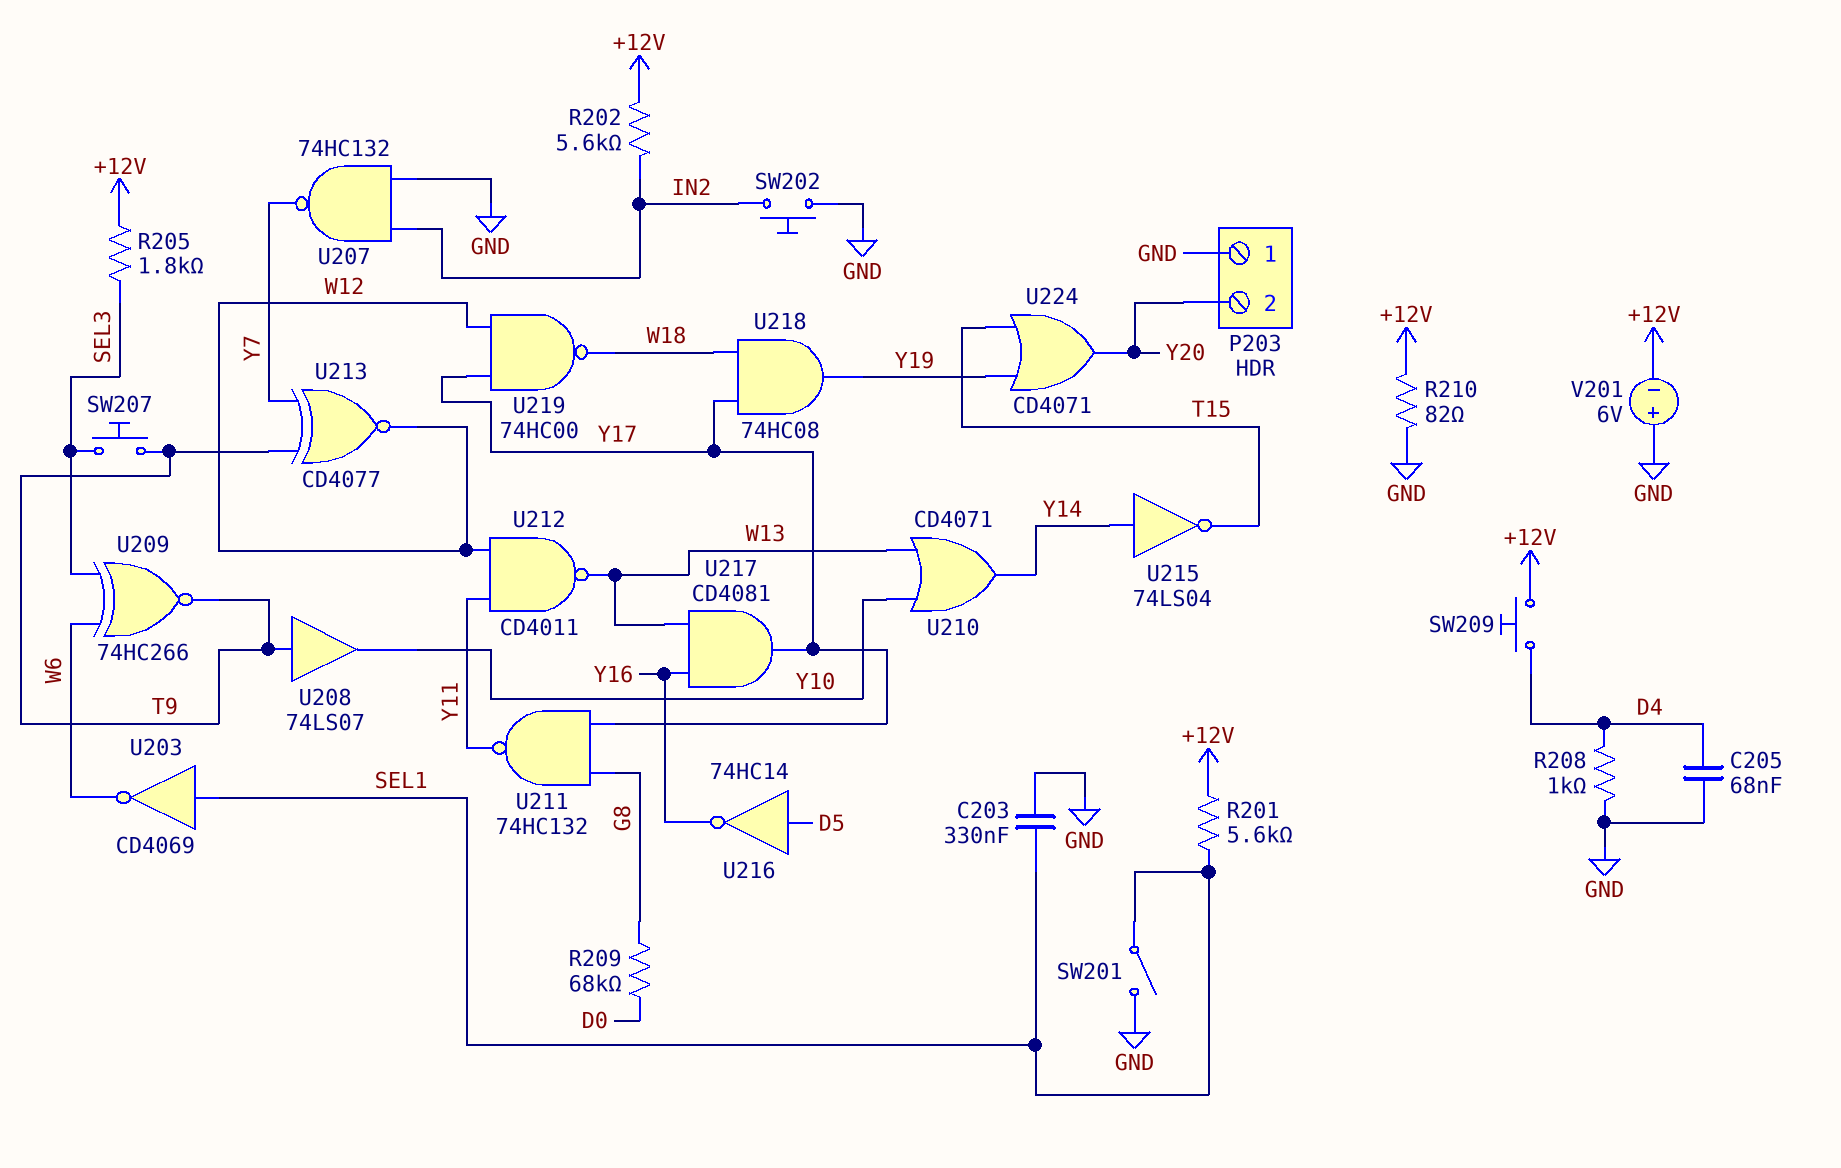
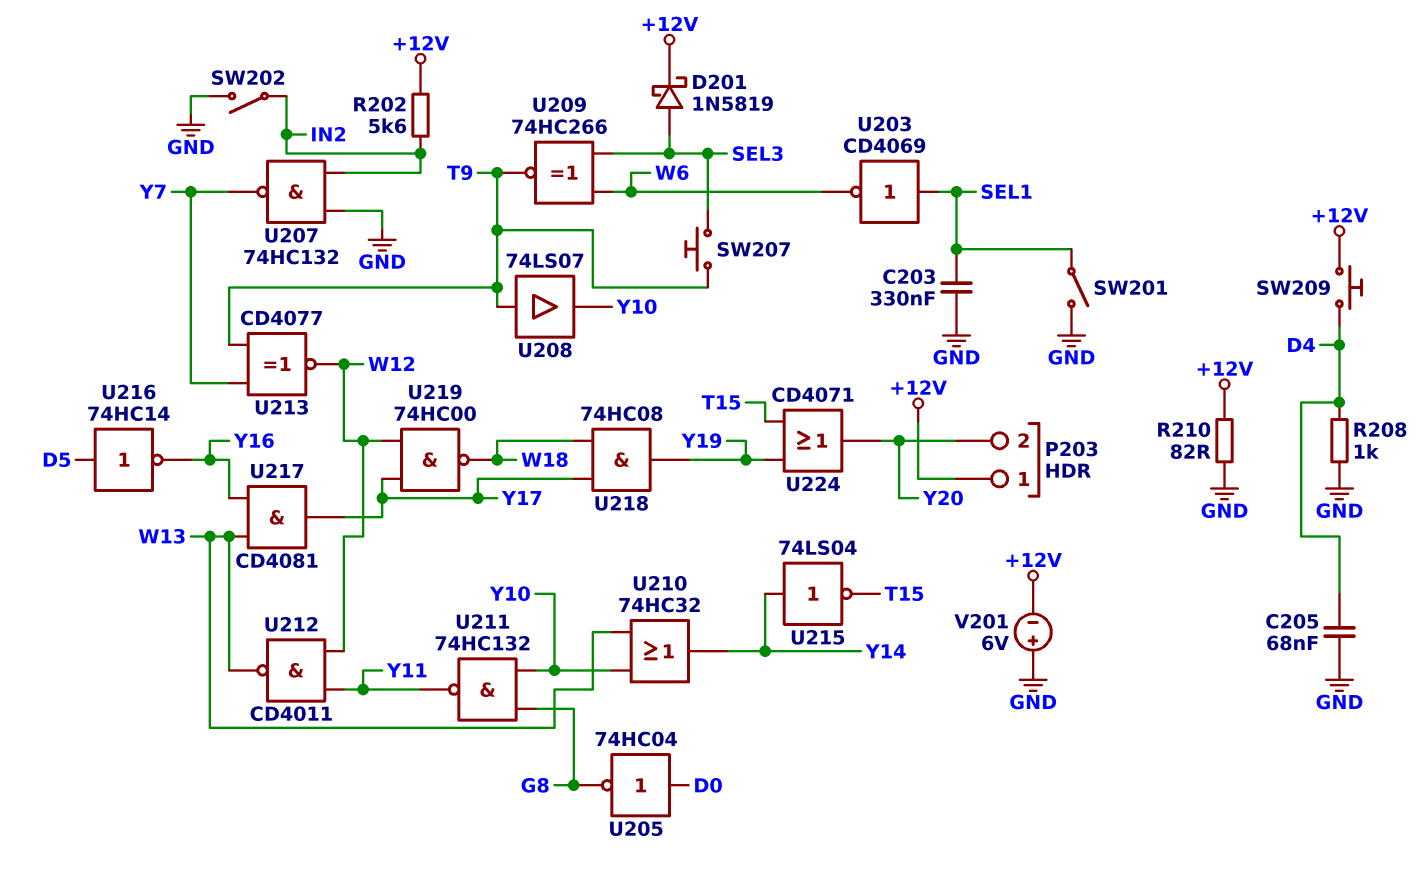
D201: none -> schottky 1N5819 (A SEL3, K +12V)
P203 pin 1: GND -> +12V
R201: 5.6k (+12V, SEL1) -> none
R205: 1.8k (+12V, SEL3) -> none
R209: 68k (D0, G8) -> none
SW202: button (GND, IN2) -> switch (GND, IN2)
U205: none -> NOT 74HC04 (in D0, out G8)
U210: OR CD4071 (in W13, in Y10, out Y14) -> OR 74HC32 (in W13, in Y10, out Y14)
U211: NAND 74HC132 (in G8, in Y17, out Y11) -> NAND 74HC132 (in G8, in Y10, out Y11)

